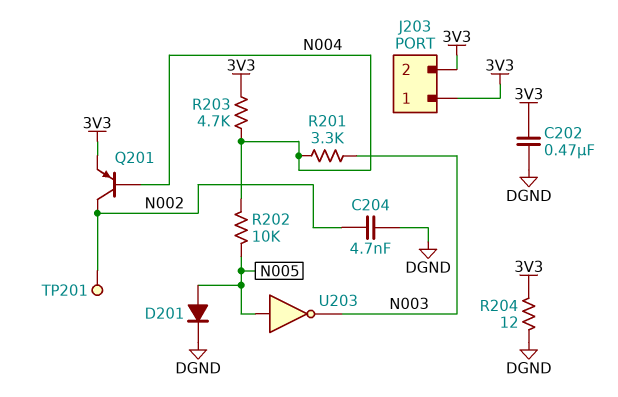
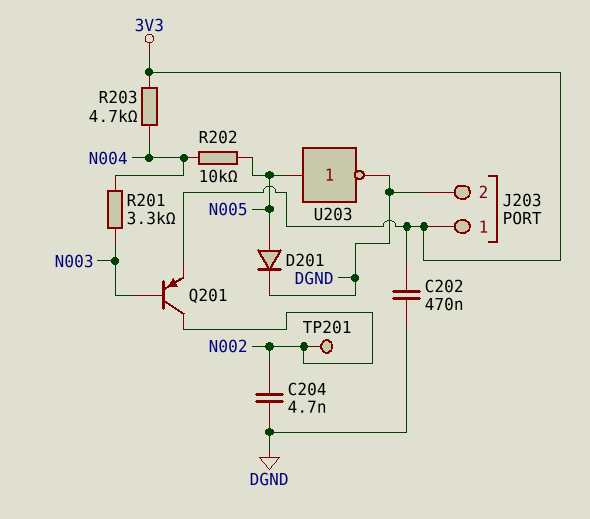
J203 pin 2: 3V3 -> DGND
Q201: PNP (B N004, C N002, E 3V3) -> PNP (B N003, C N002, E 3V3)
R204: 12 (3V3, DGND) -> none
U203: NOT (in N005, out N003) -> NOT (in N005, out DGND)

